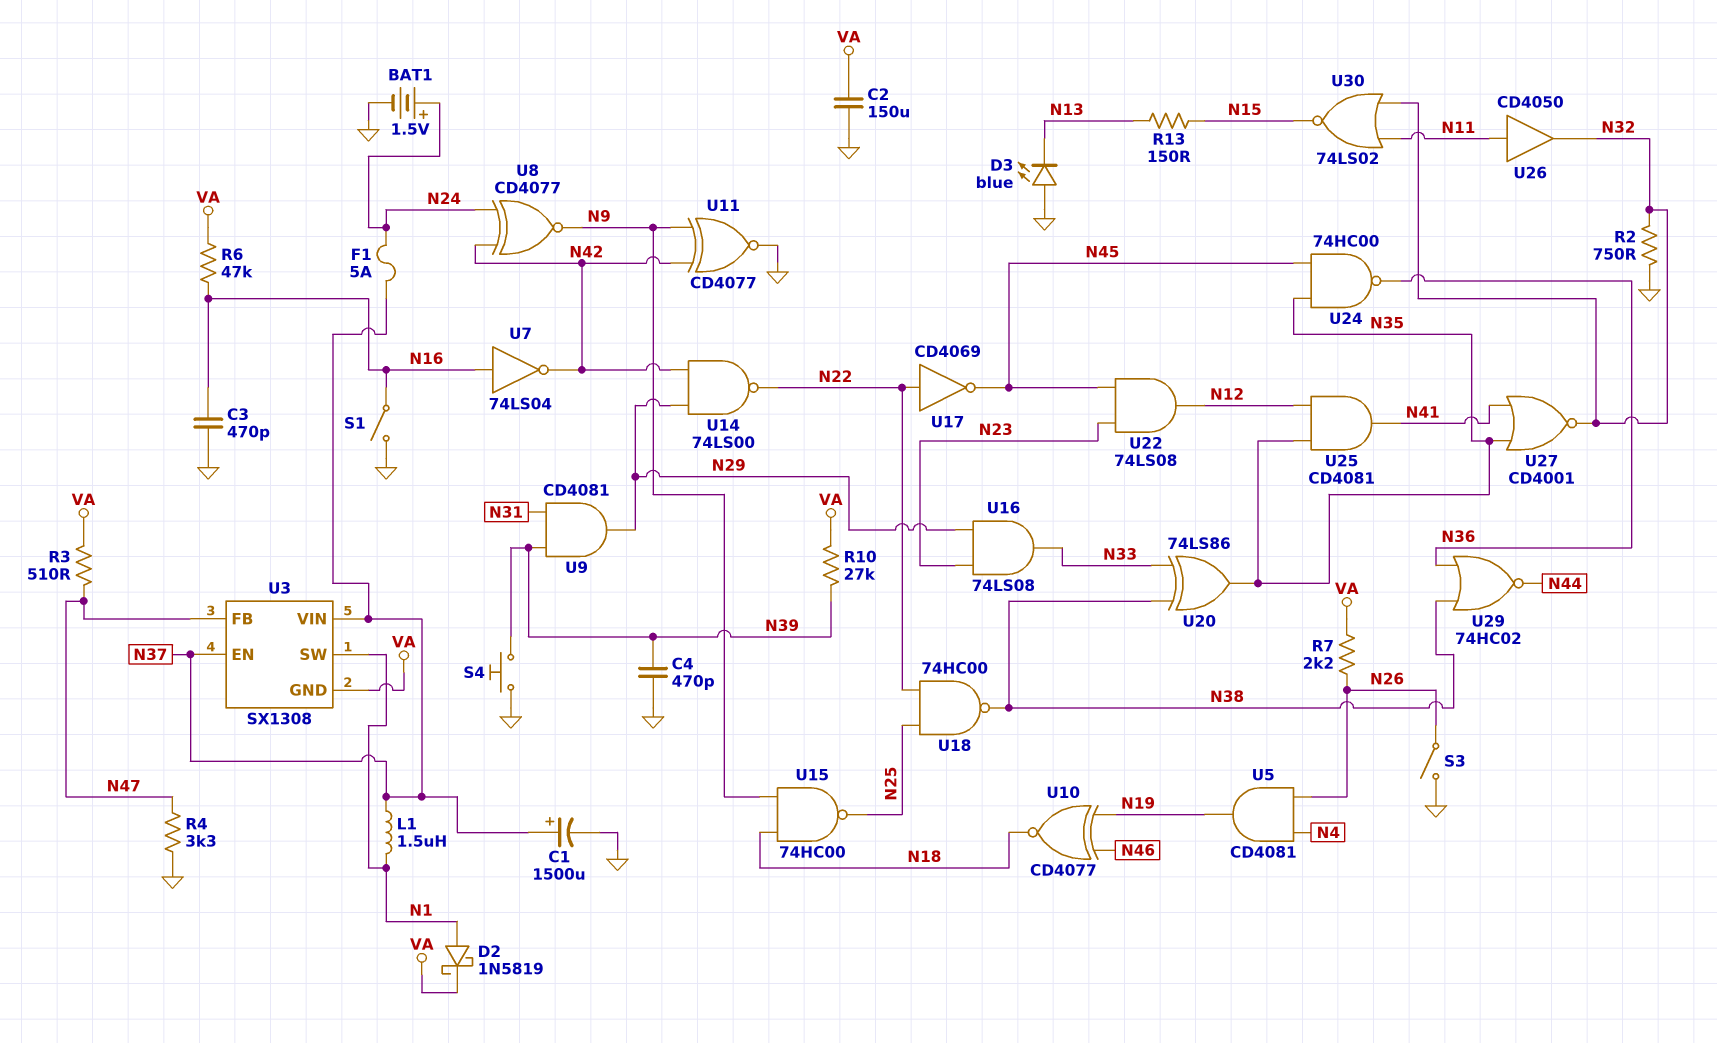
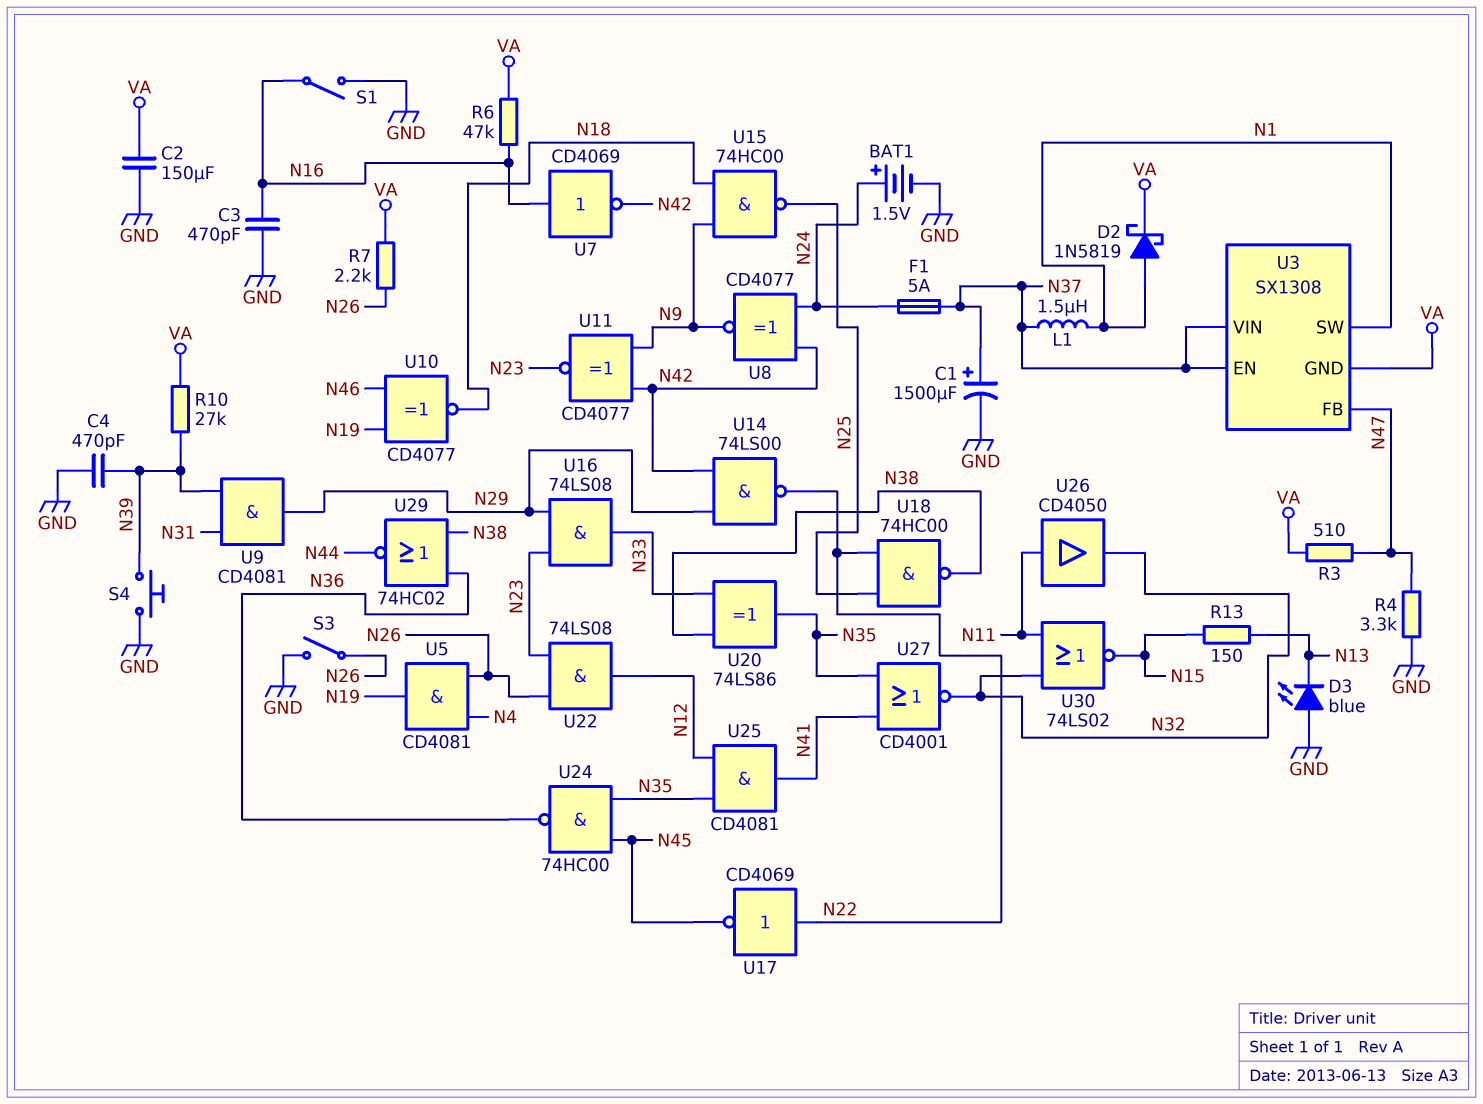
R2: 750 (GND, N32) -> none
U7: NOT 74LS04 (in N16, out N42) -> NOT CD4069 (in N16, out N42)
U11: XNOR CD4077 (in N9, in N42, out GND) -> XNOR CD4077 (in N9, in N42, out N23)
U22: AND 74LS08 (in N23, in N45, out N12) -> AND 74LS08 (in N23, in N26, out N12)

